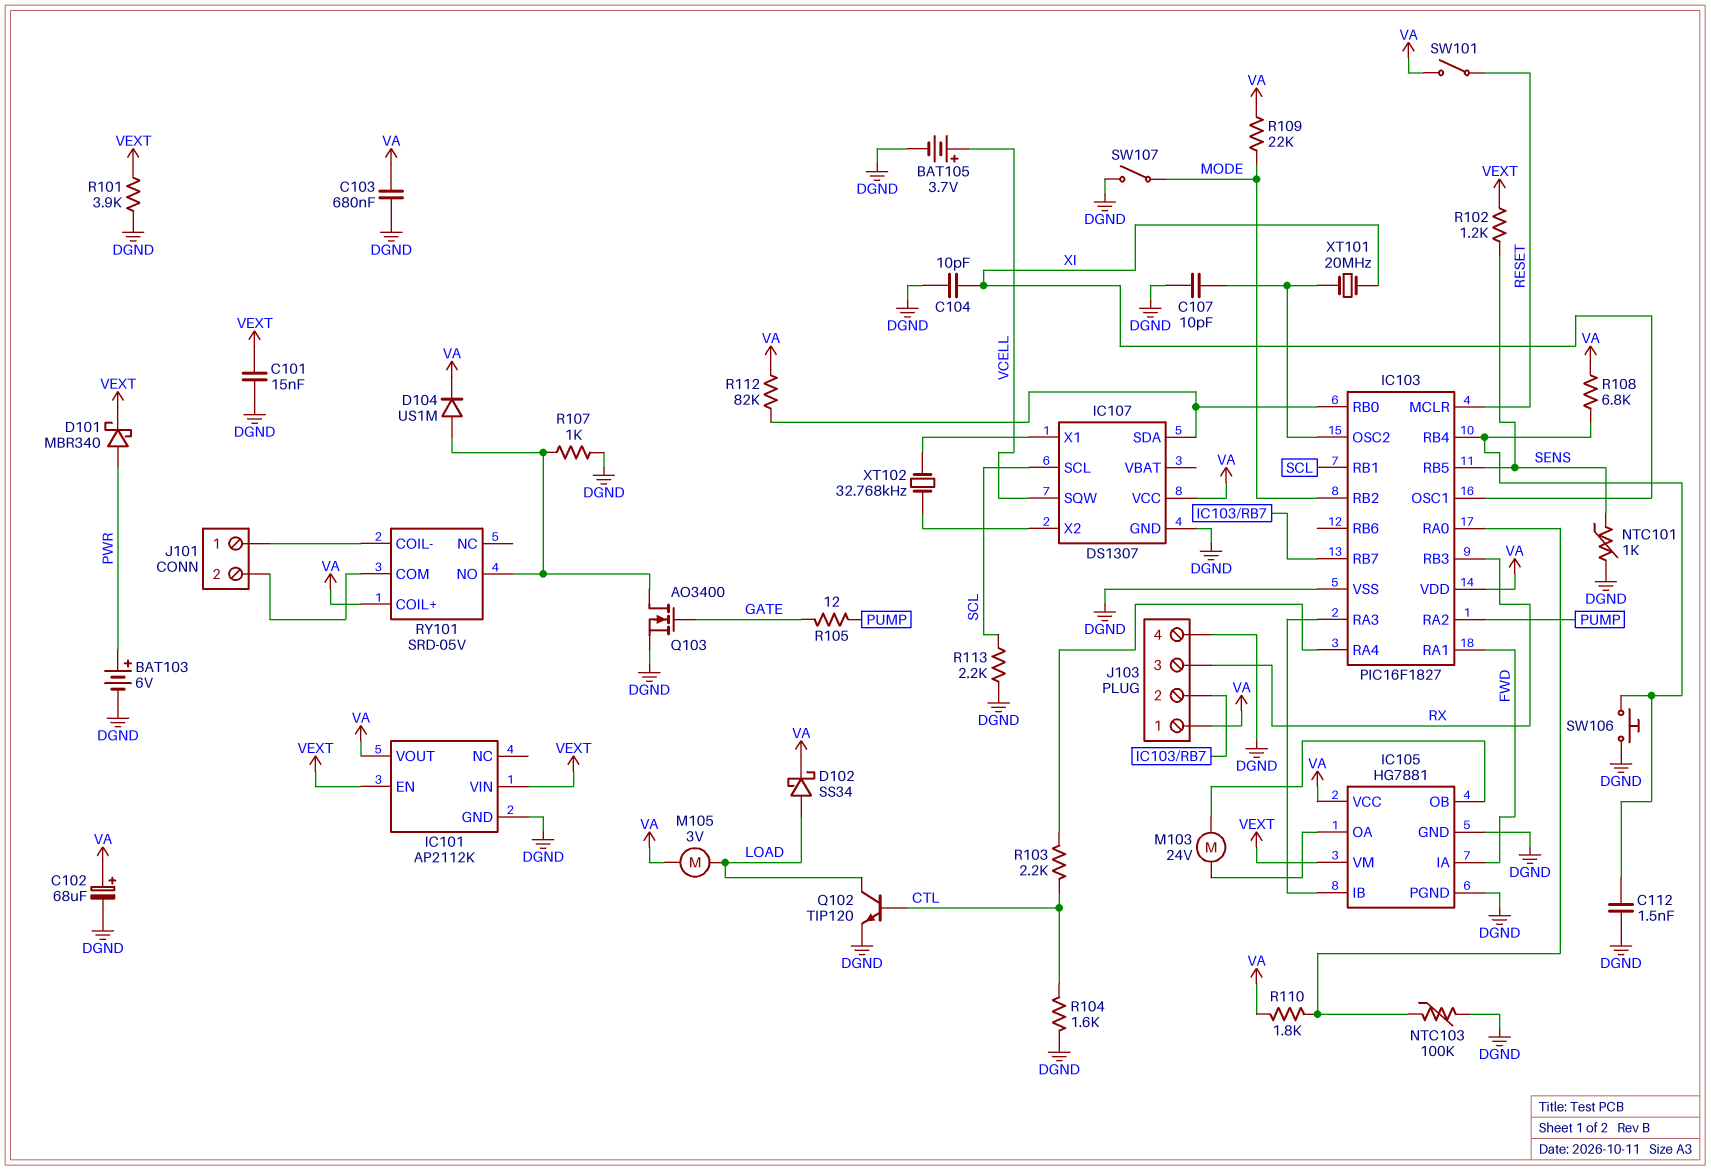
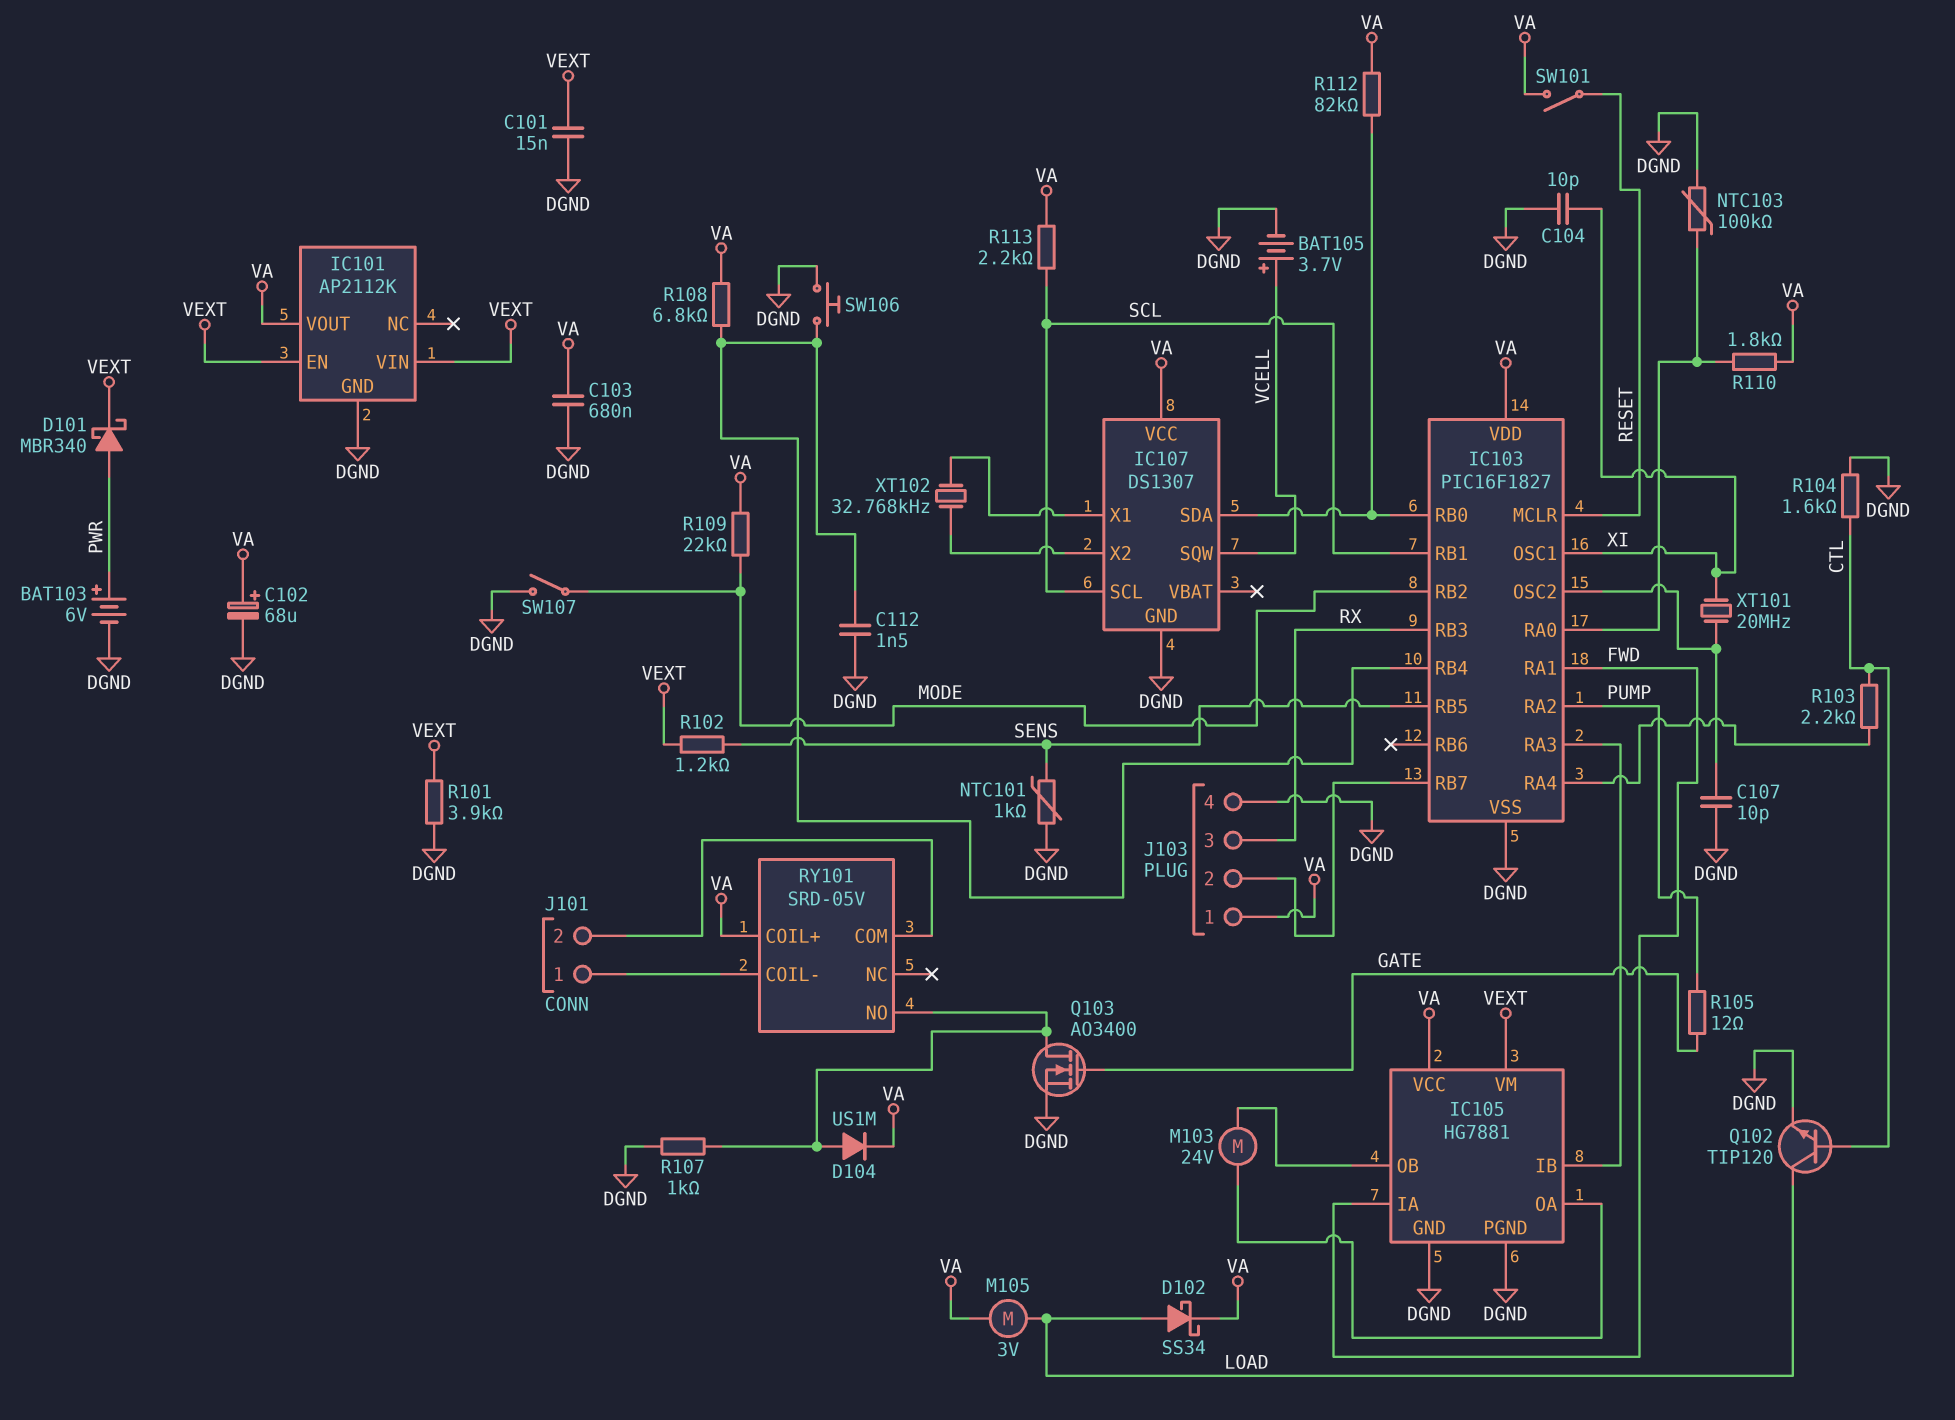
R113: 2.2k (DGND, SCL) -> 2.2k (SCL, VA)

